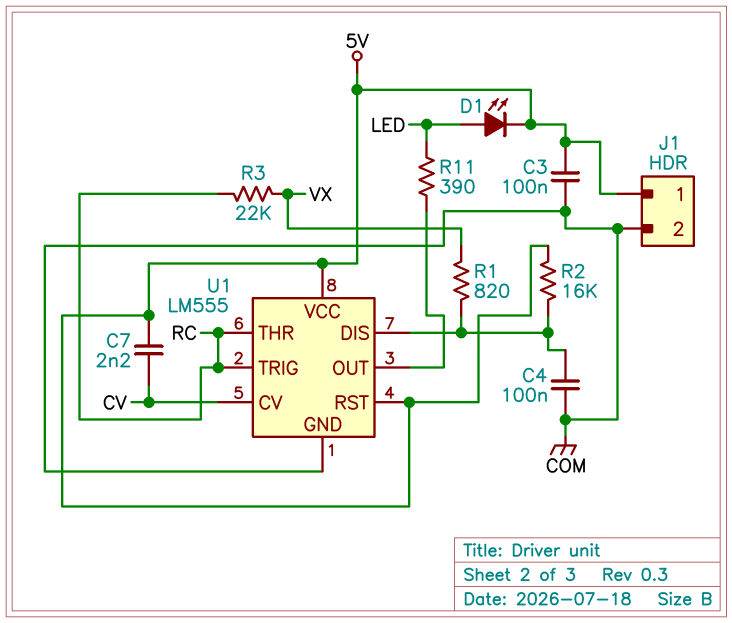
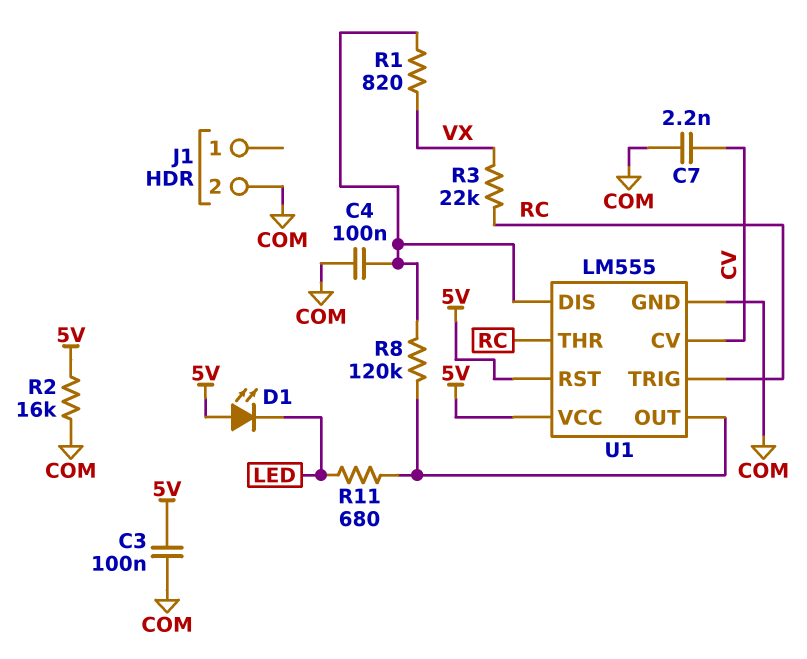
C7: 2.2nF (5V, CV) -> 2.2nF (COM, CV)
D1: LED (A LED, K 5V) -> LED (A 5V, K LED)
J1 pin 1: 5V -> none
R2: 16k (5V, U1/DIS) -> 16k (5V, COM)
R8: none -> 120k (U1/DIS, U1/OUT)
R11: 390 (LED, U1/OUT) -> 680 (LED, U1/OUT)

